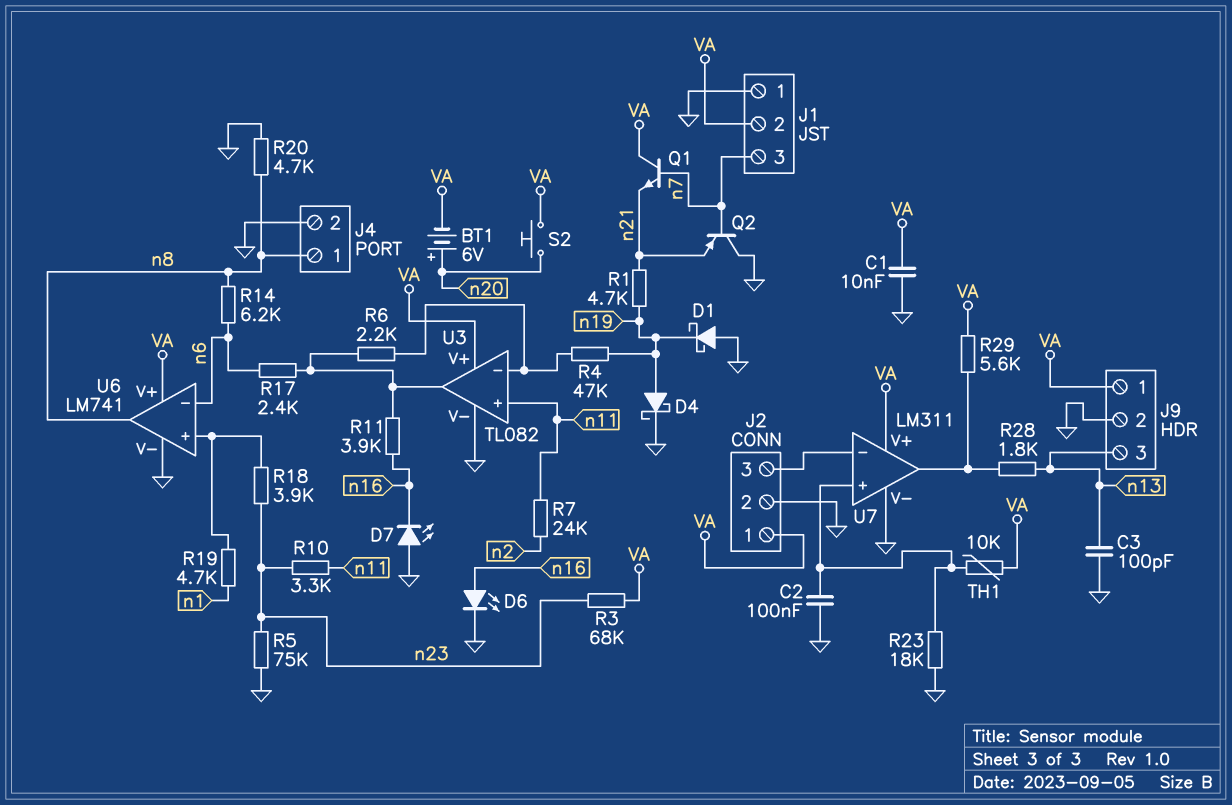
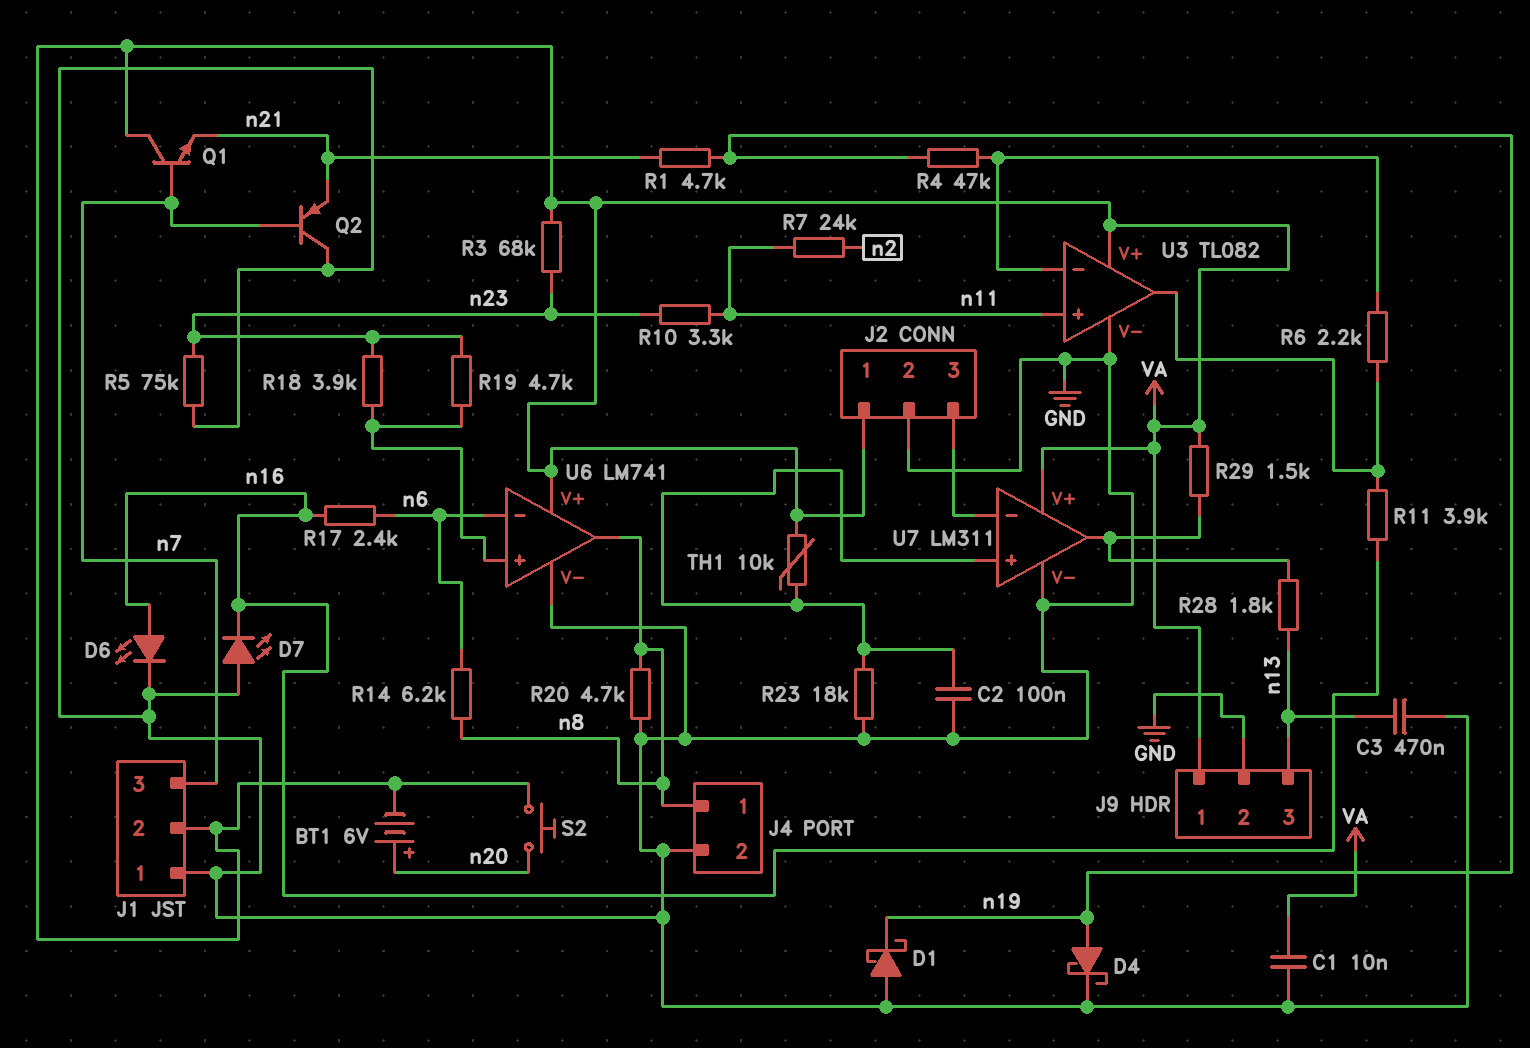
C3: 100pF (GND, n13) -> 470nF (GND, n13)
R17: 2.4k (U3/out, n6) -> 2.4k (n6, n16)
R19: 4.7k (U6/in+, n1) -> 4.7k (U6/in+, n23)
R29: 5.6k (U7/out, VA) -> 1.5k (U7/out, VA)

